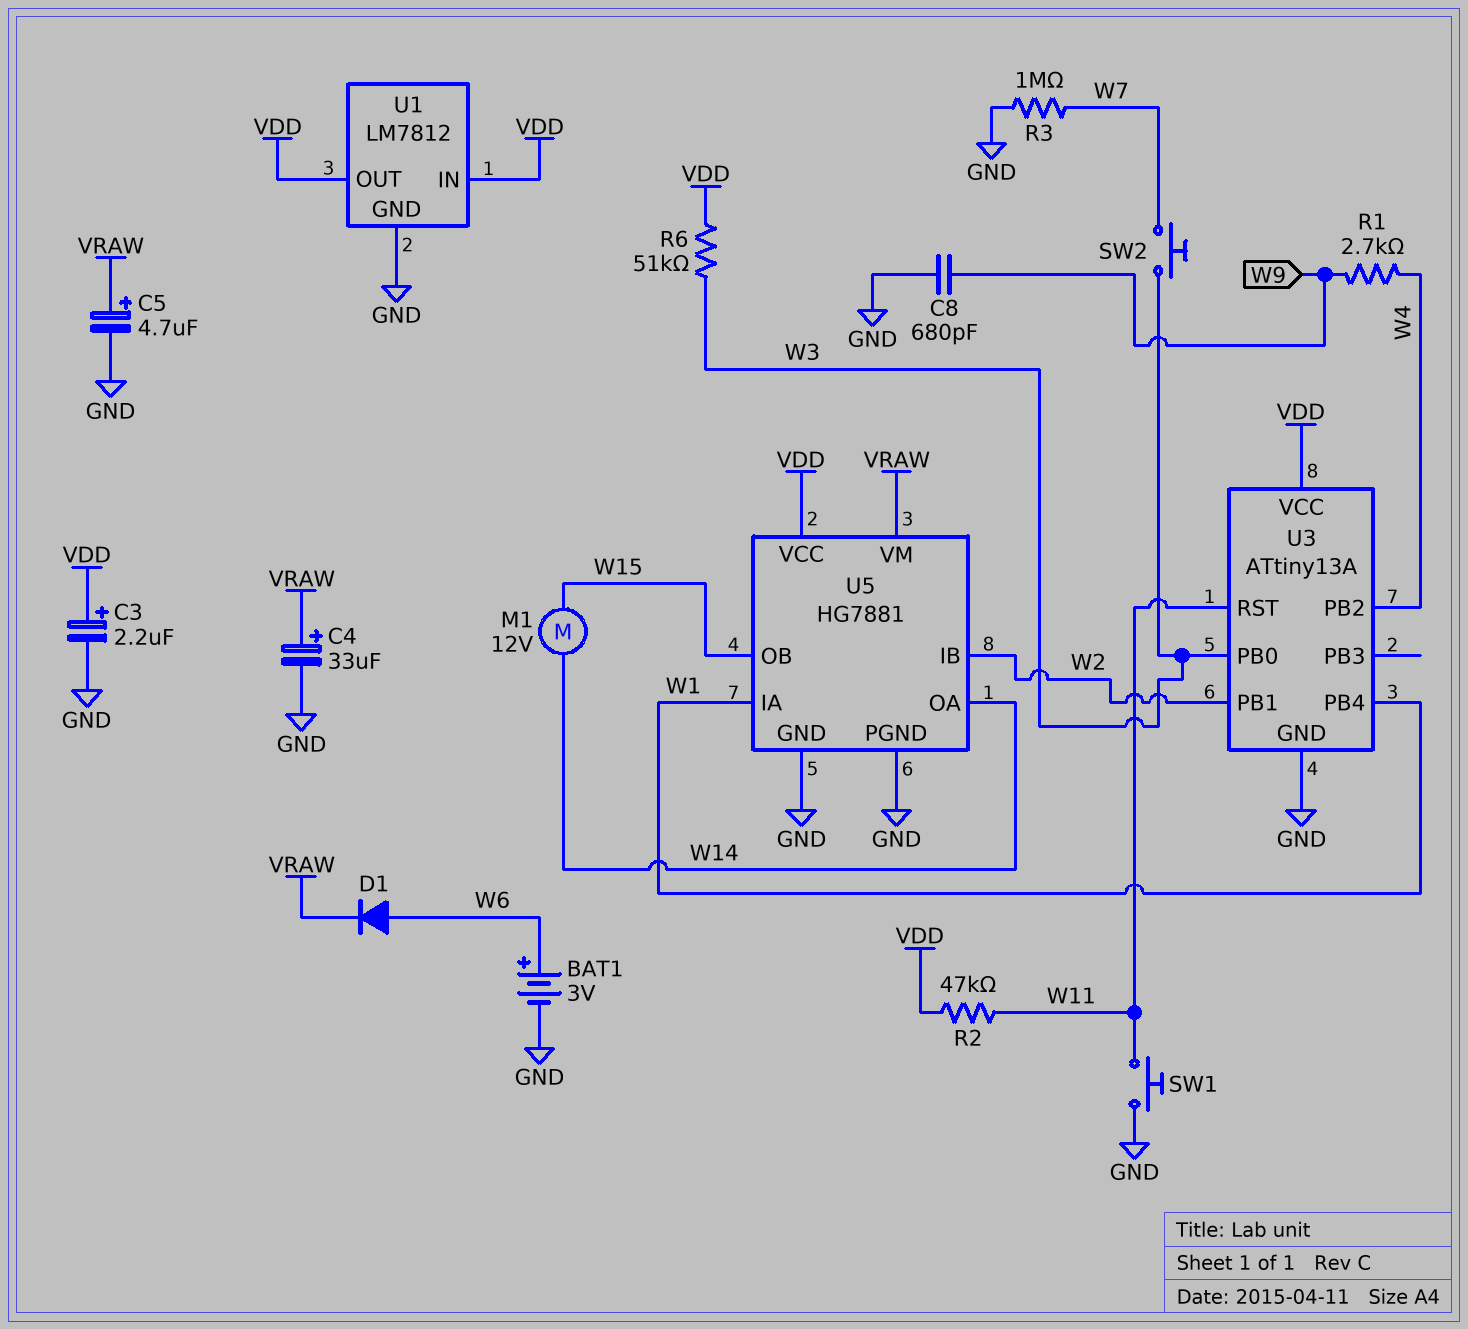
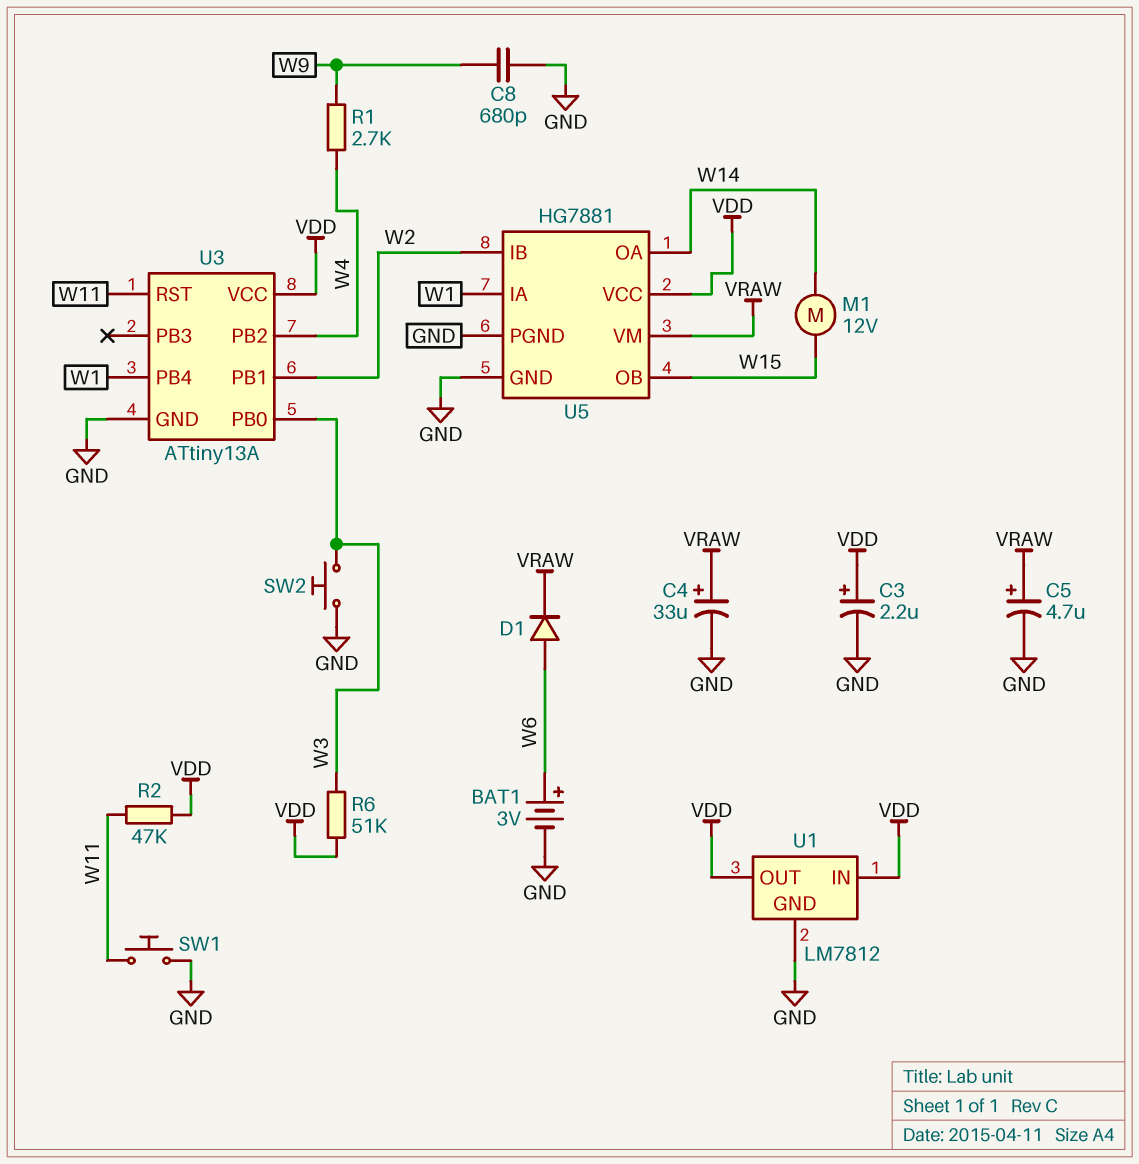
R3: 1M (GND, W7) -> none
SW2: button (W3, W7) -> button (GND, W3)

